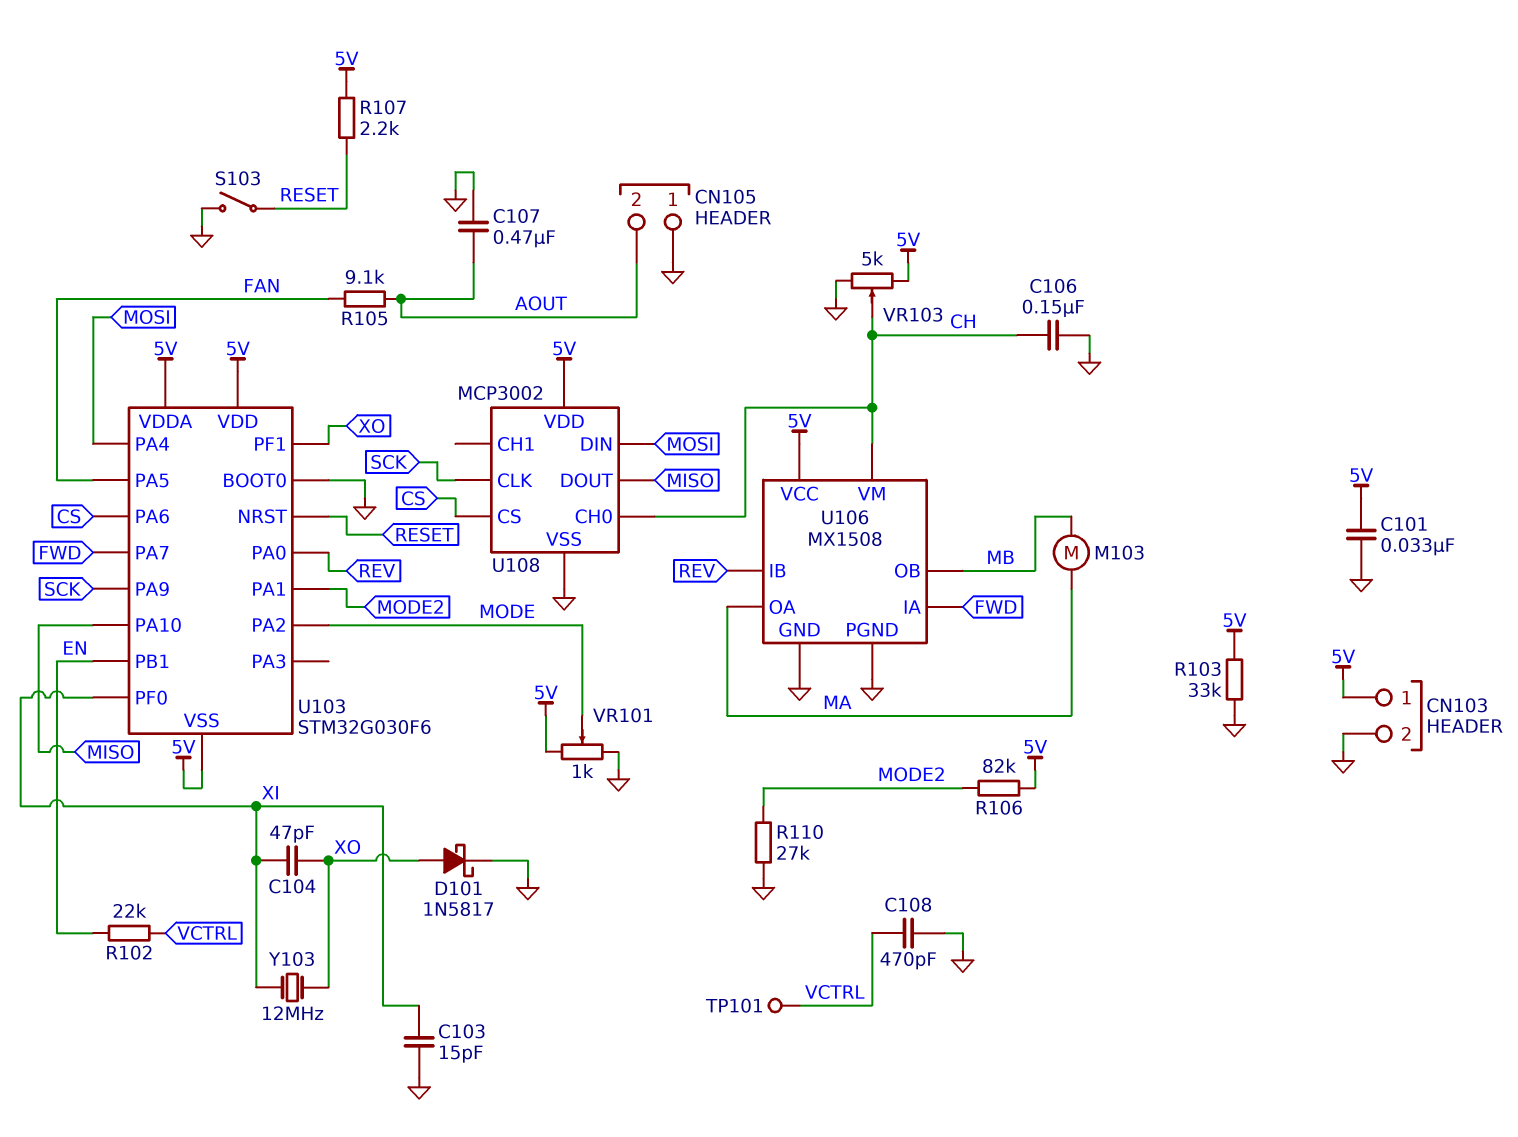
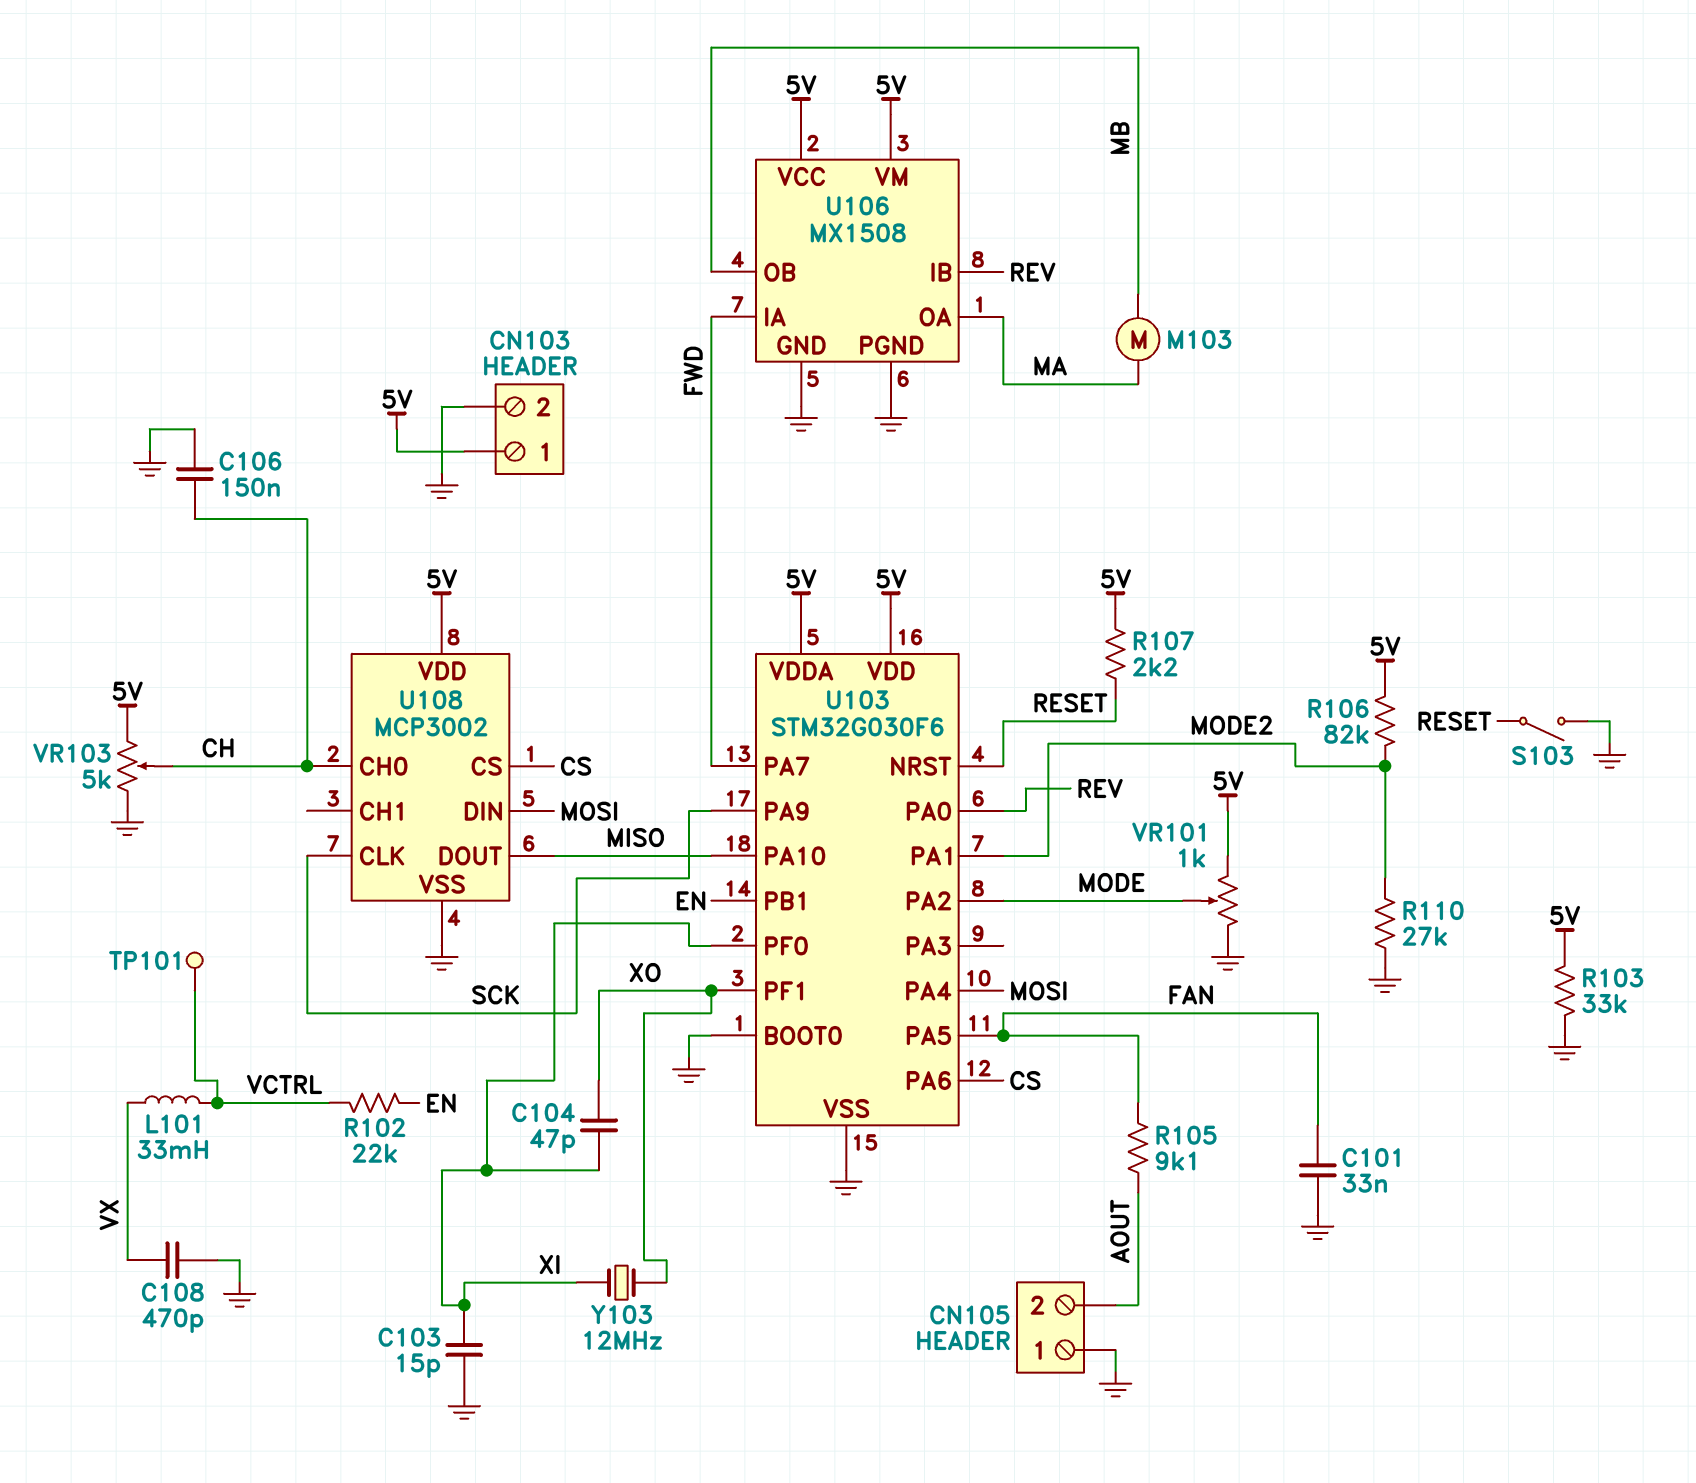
C101: 33nF (5V, GND) -> 33nF (FAN, GND)
C107: 470nF (AOUT, GND) -> none
C108: 470pF (GND, VCTRL) -> 470pF (GND, VX)
D101: schottky 1N5817 (A XO, K GND) -> none
L101: none -> 33mH (VCTRL, VX)
U103 pin VSS: 5V -> GND
U106 pin VM: CH -> 5V

